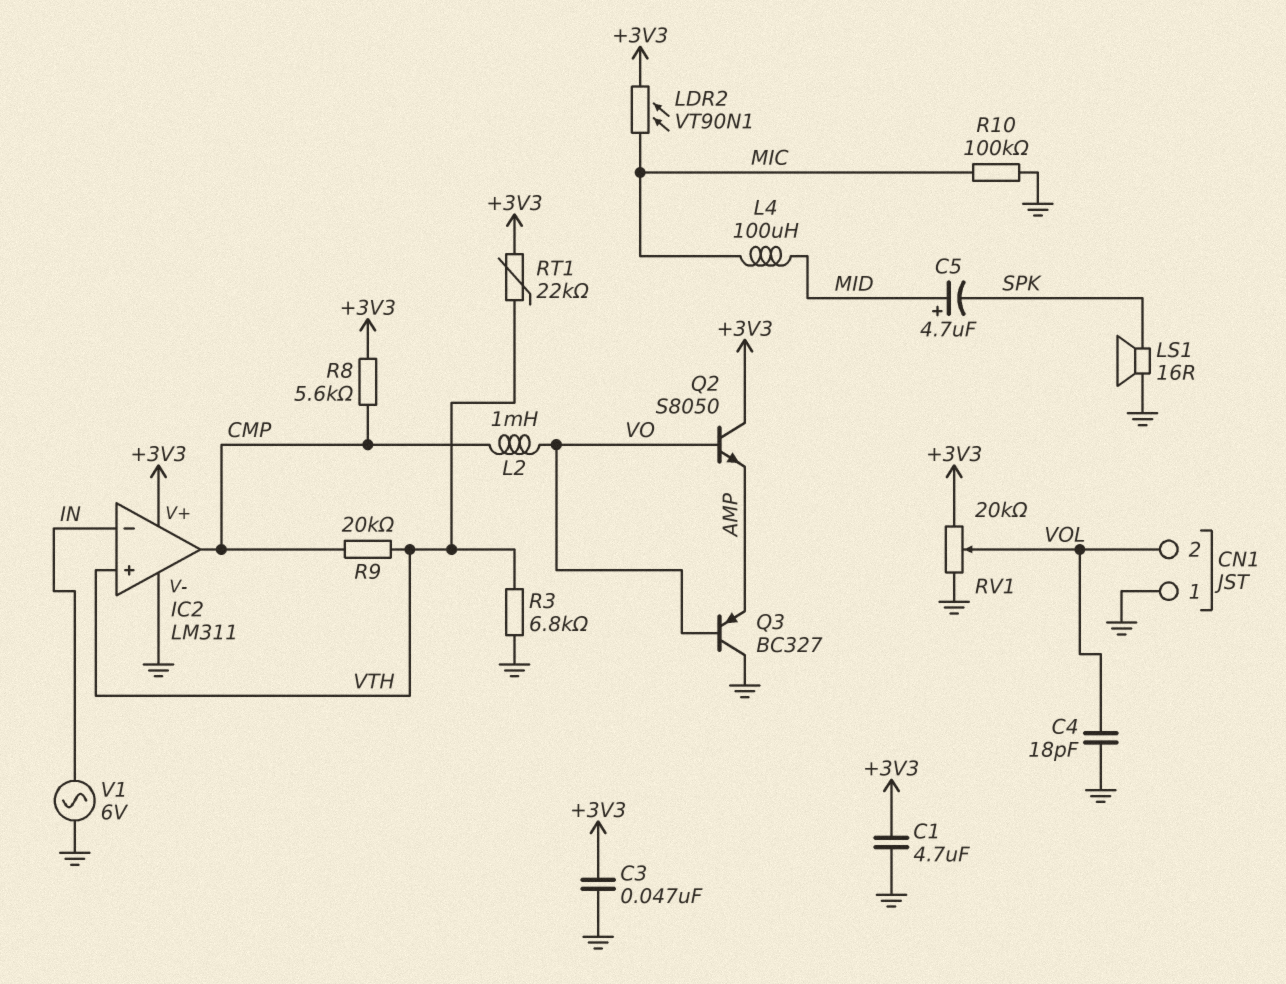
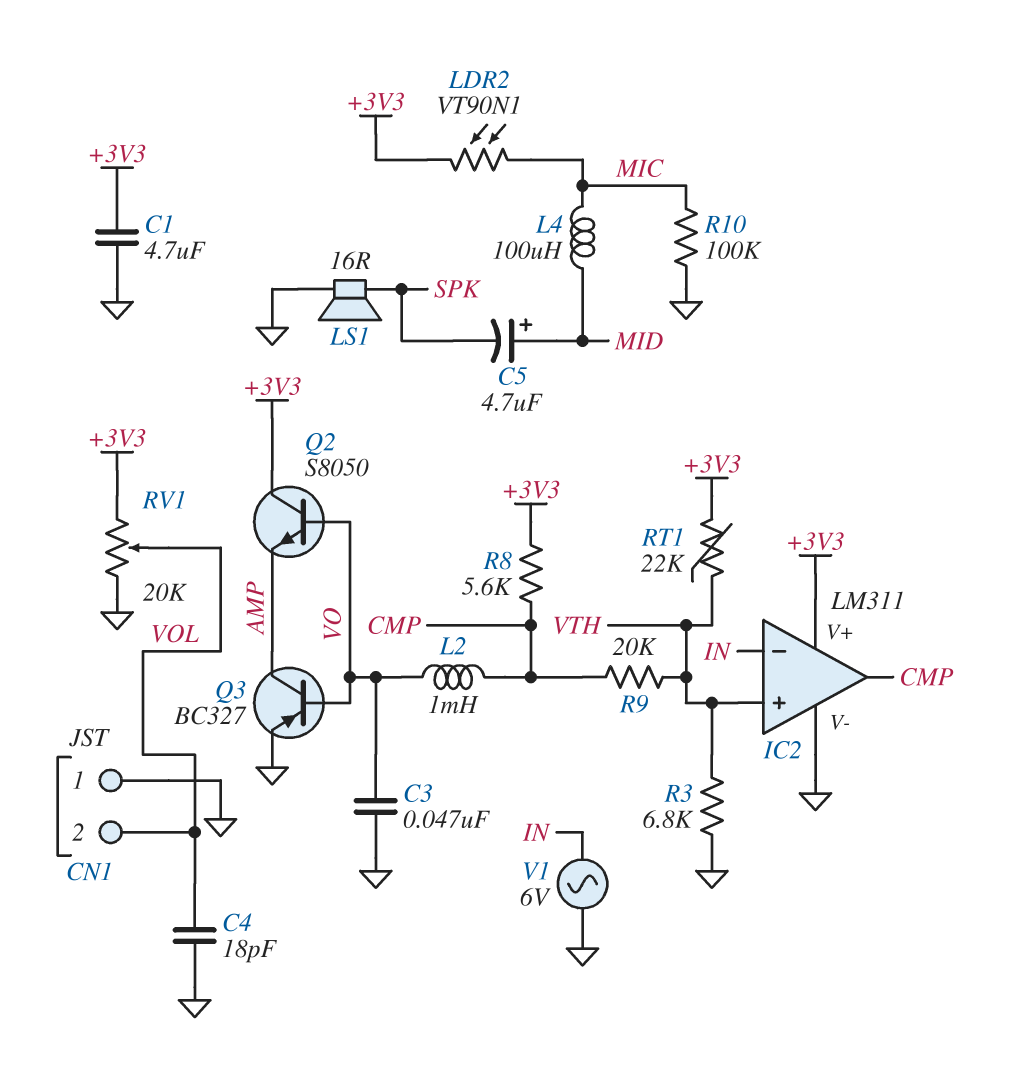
C3: 47nF (+3V3, GND) -> 47nF (GND, VO)
Q3: PNP BC327 (B VO, C GND, E AMP) -> PNP BC327 (B VO, C AMP, E GND)

